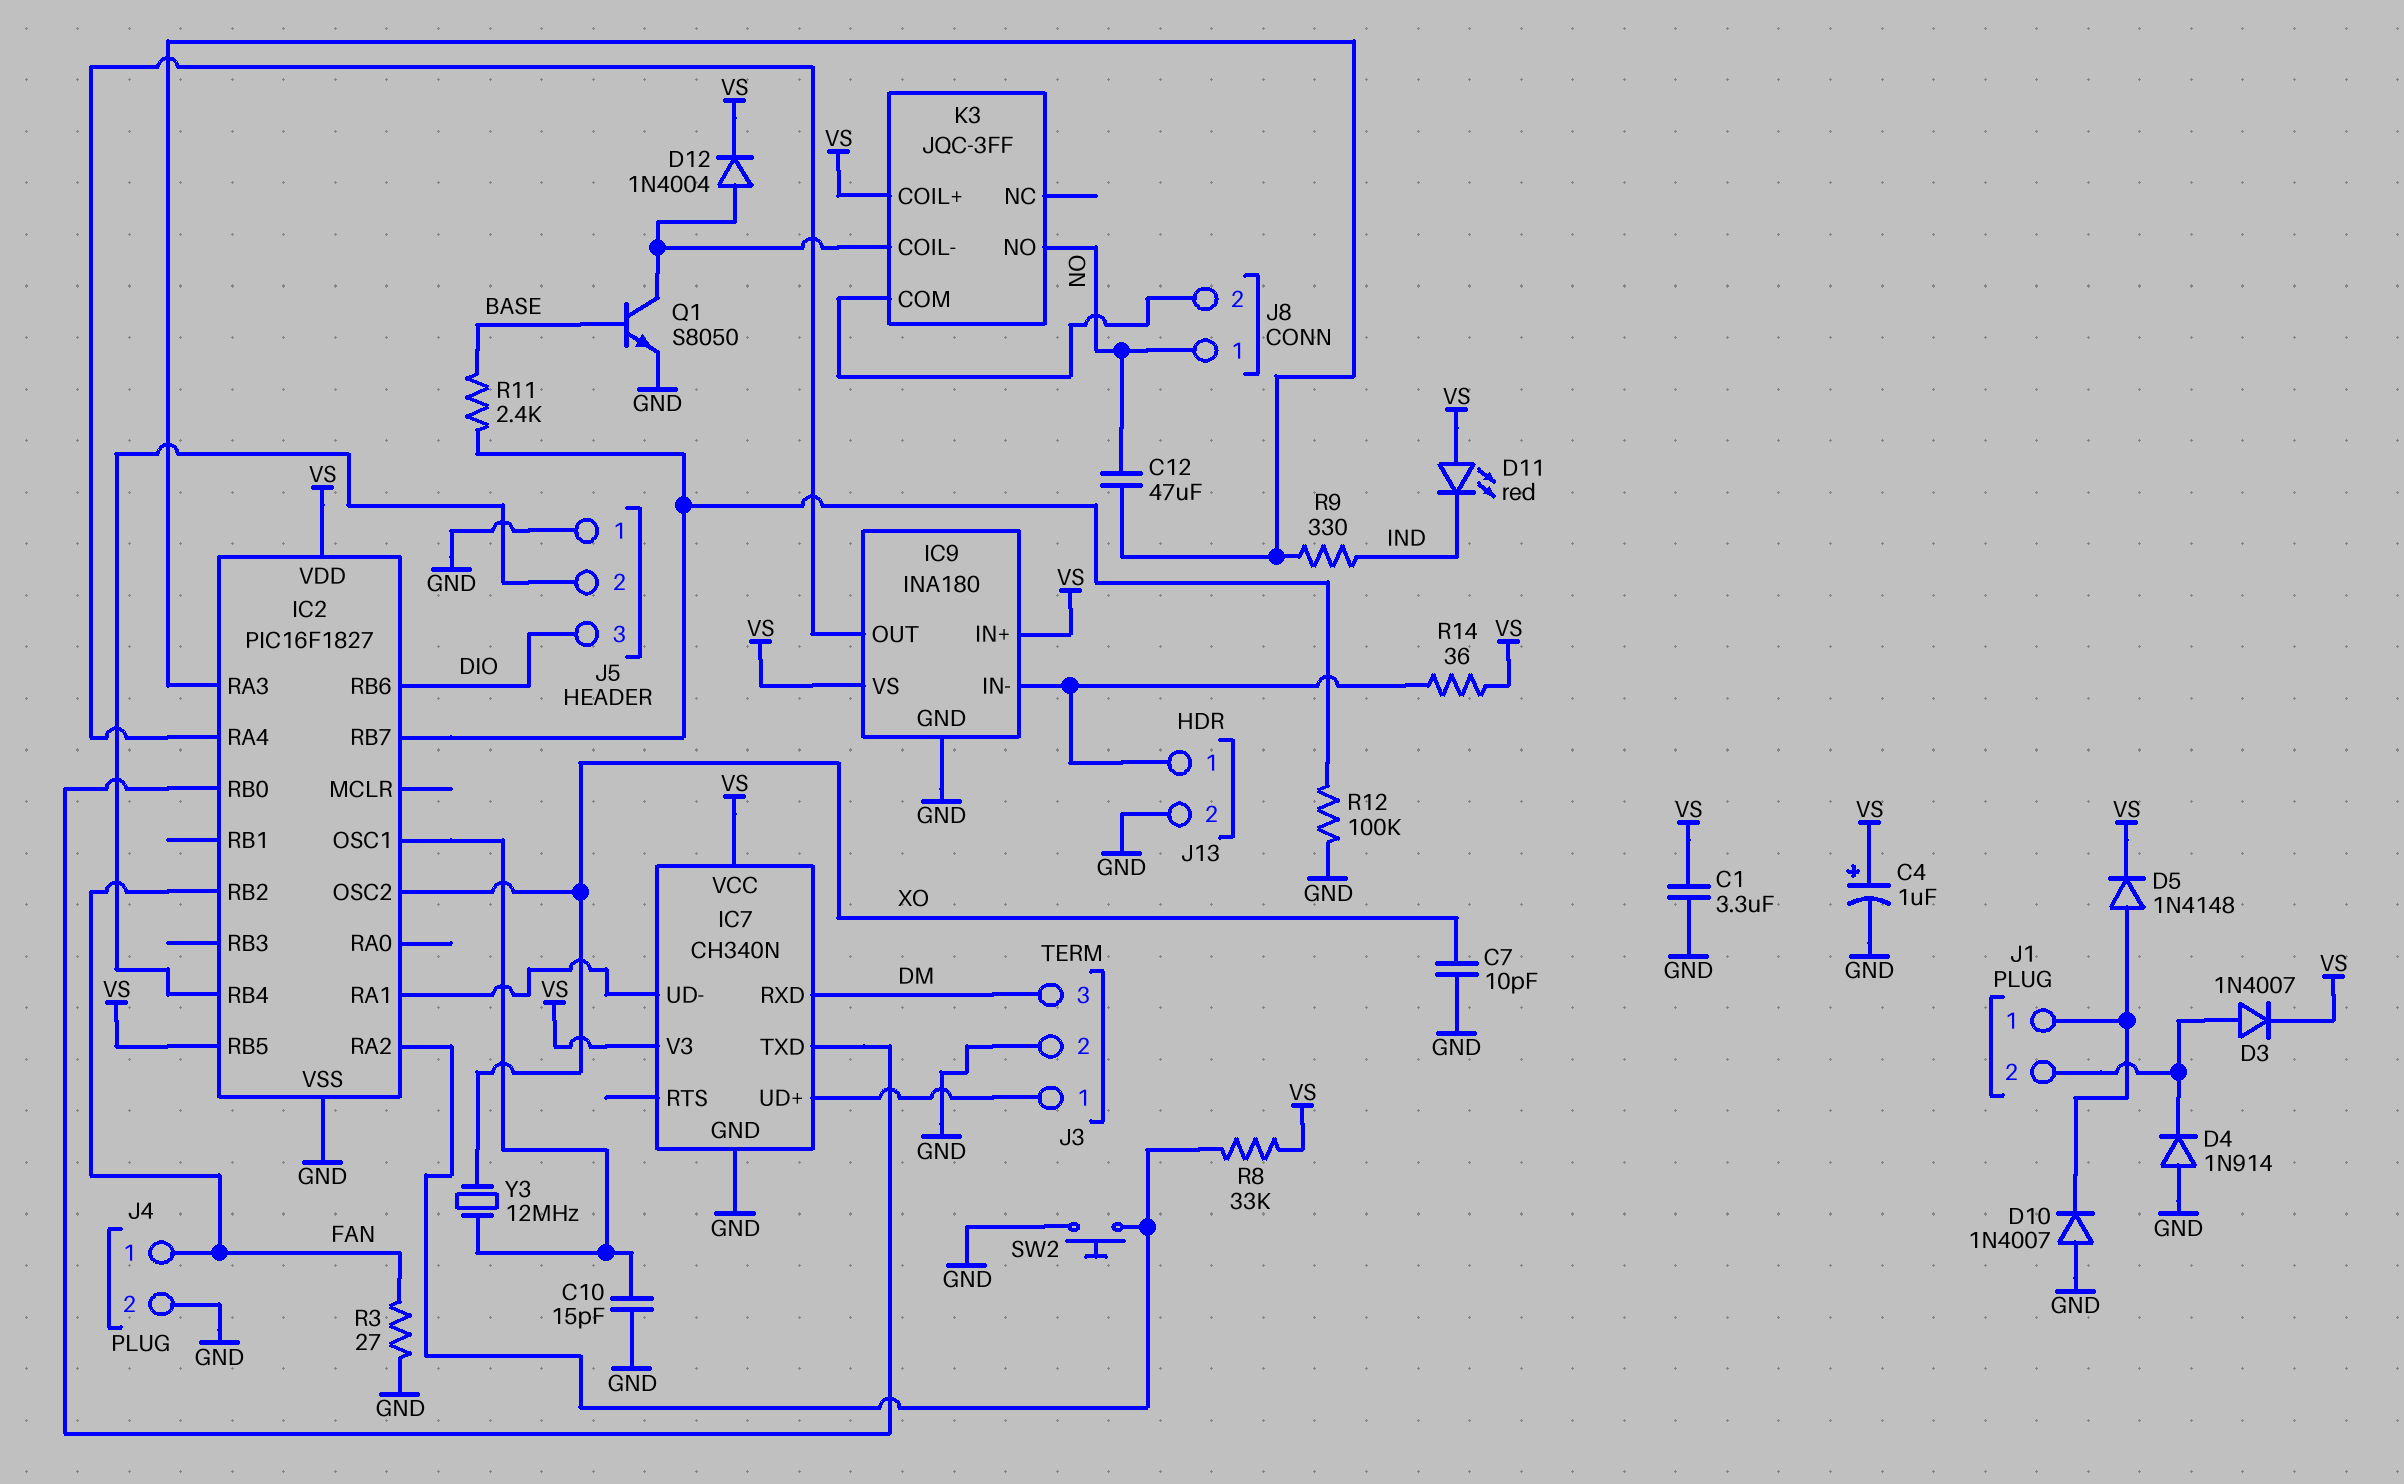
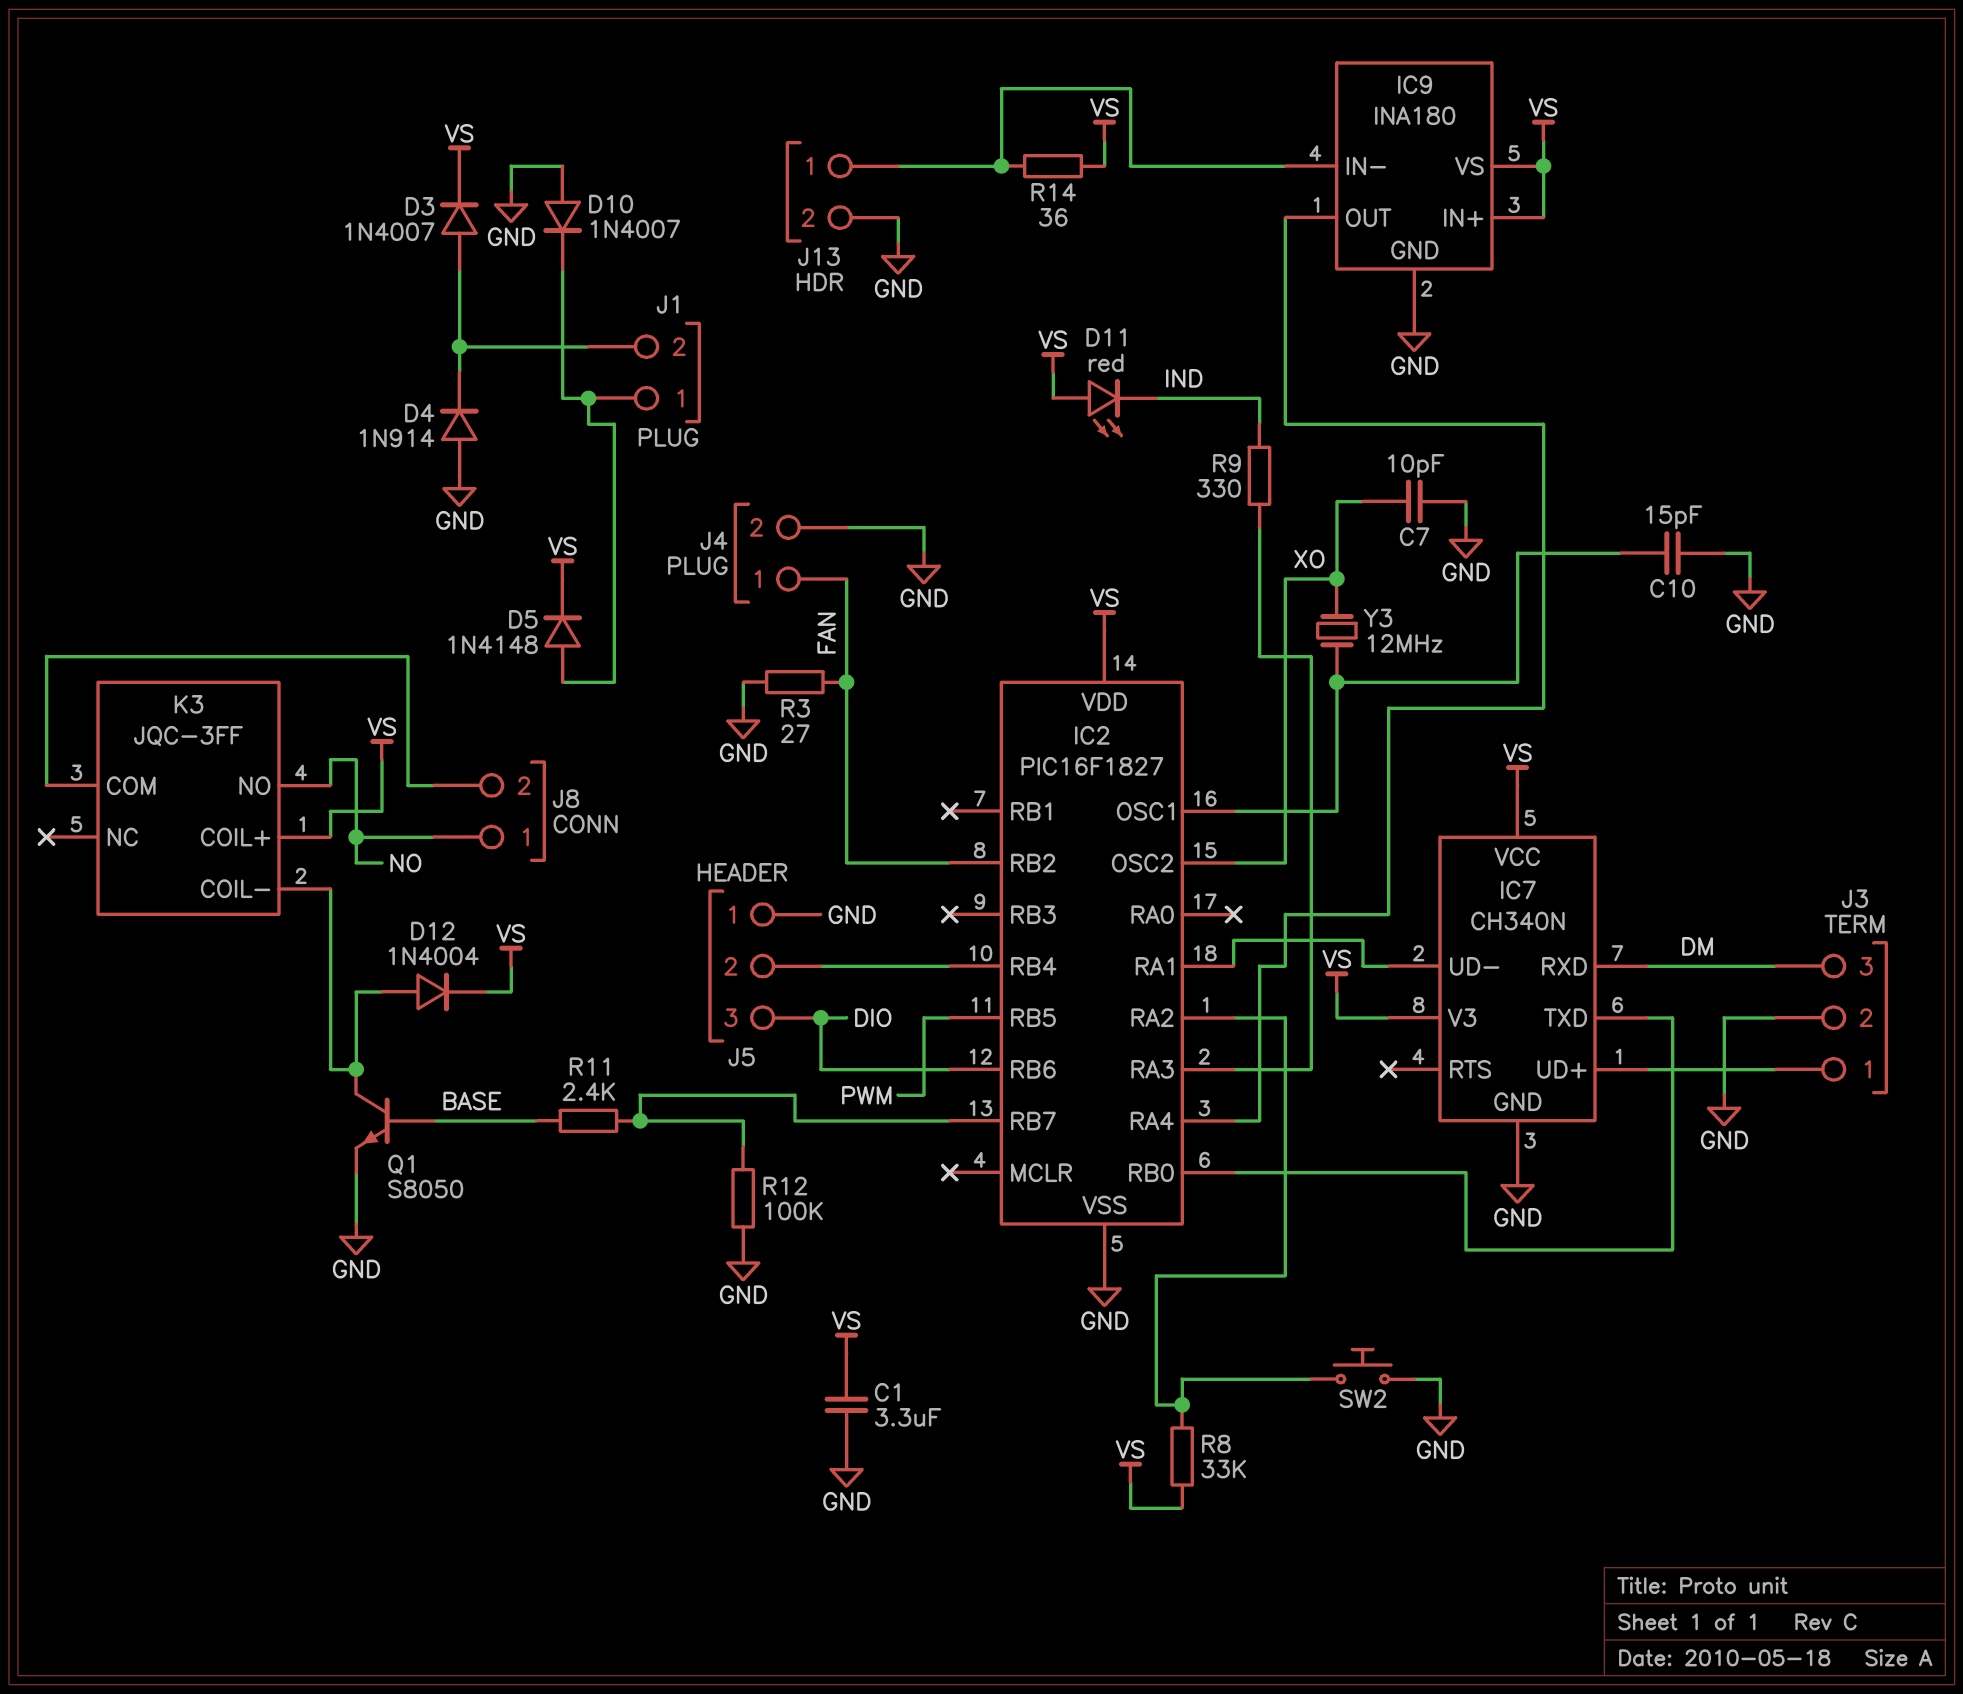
C4: 1uF (plus VS, minus GND) -> none
C12: 47uF (IC2/RA3, NO) -> none
IC2 pin RB5: VS -> PWM

